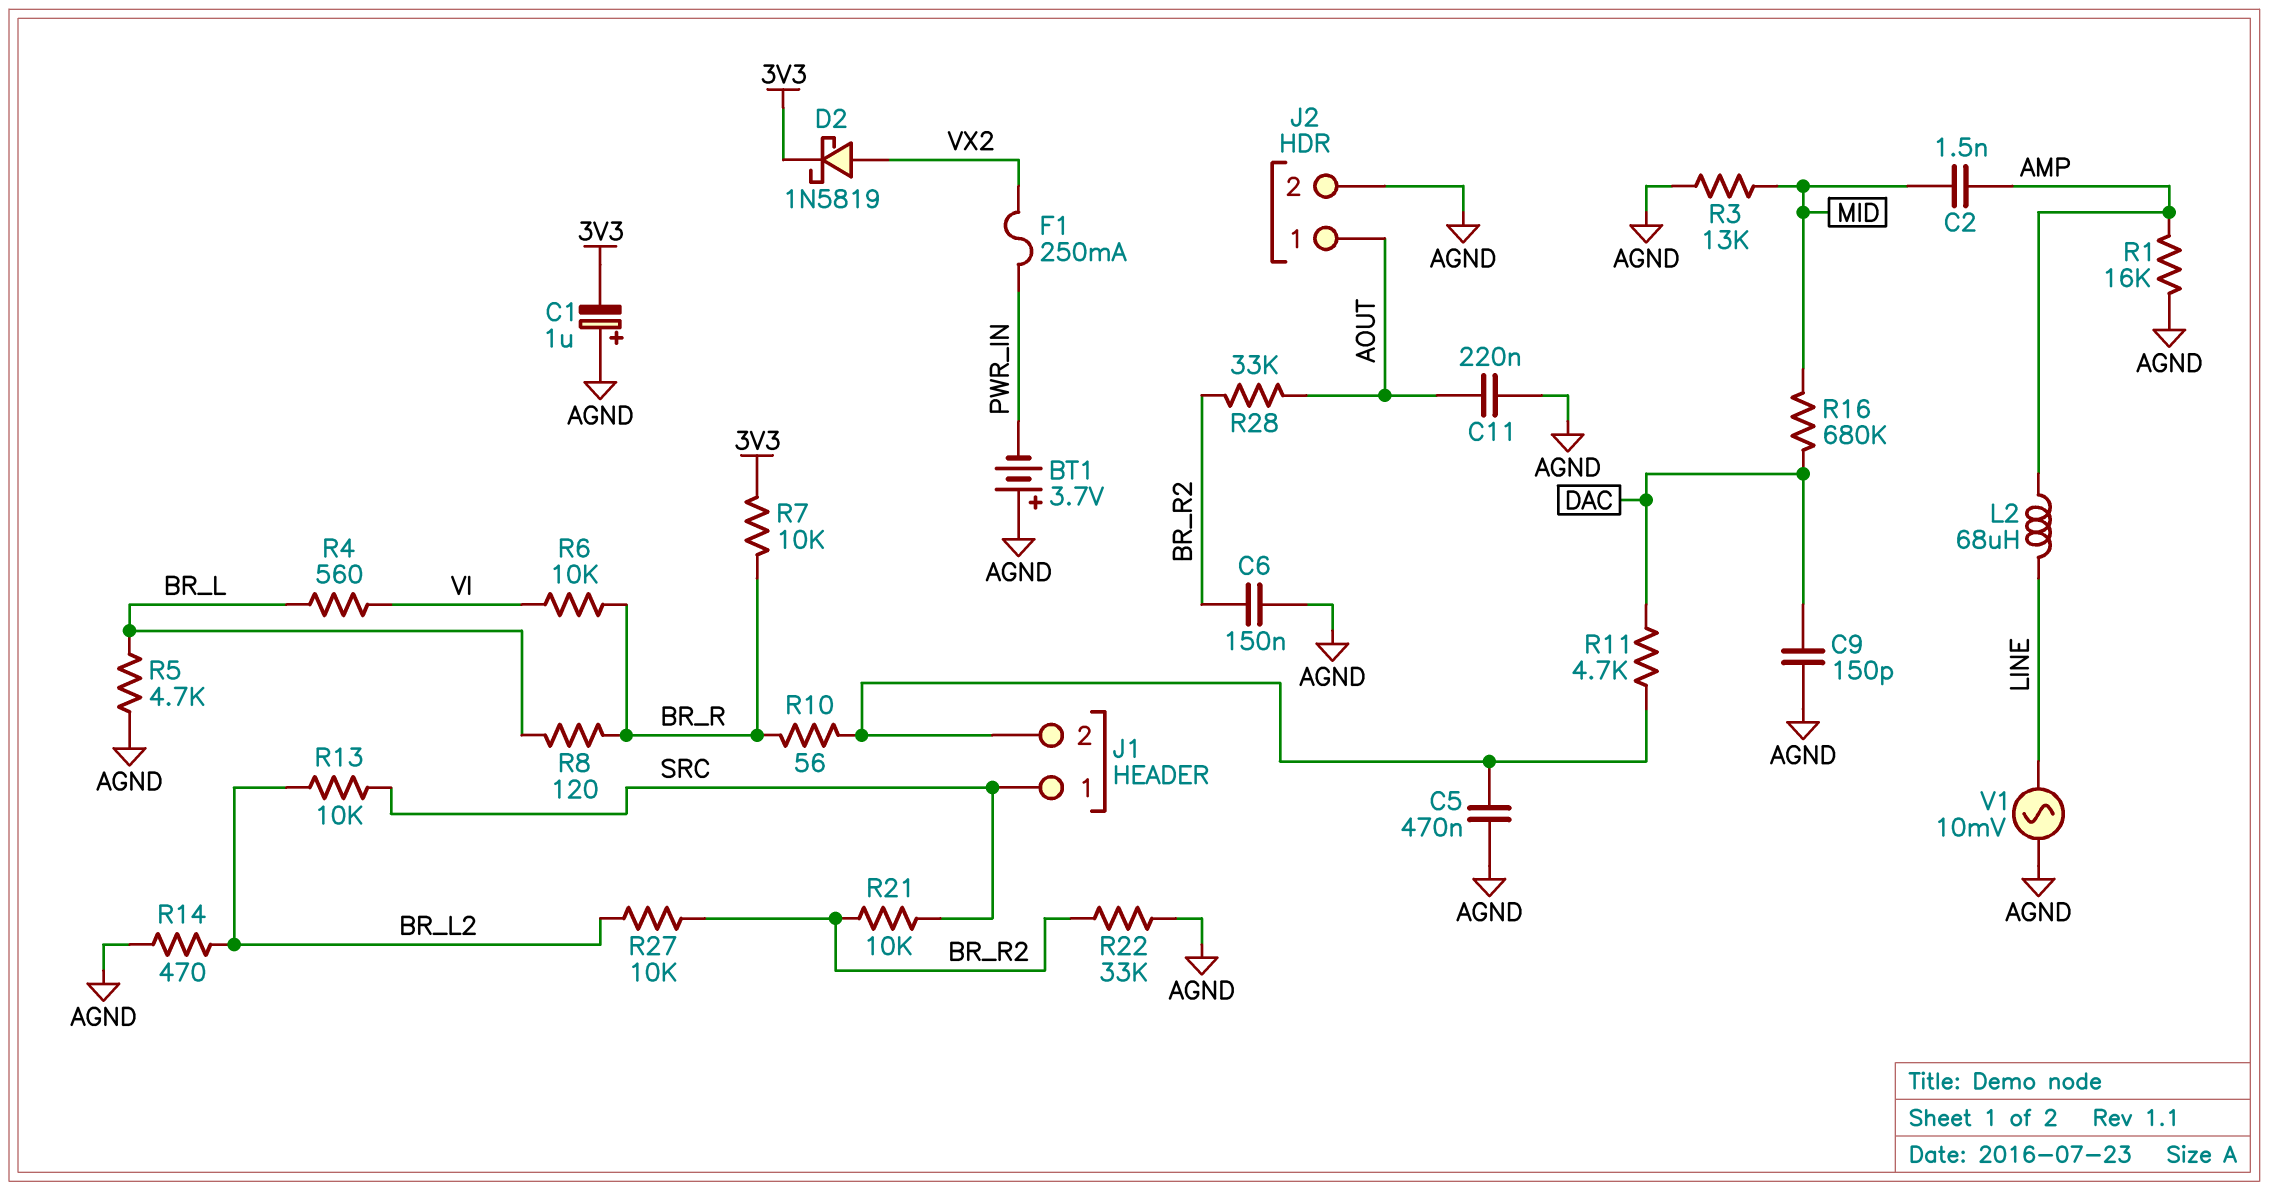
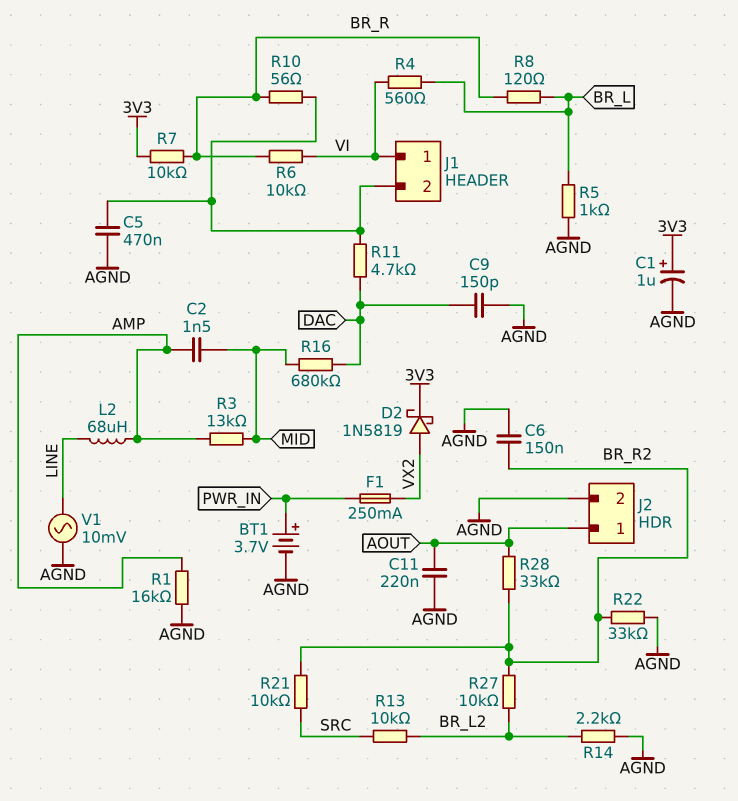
BT1: 3.7V (plus AGND, minus PWR_IN) -> 3.7V (plus PWR_IN, minus AGND)
C1: 1uF (plus AGND, minus 3V3) -> 1uF (plus 3V3, minus AGND)
J1 pin 1: SRC -> VI
R3: 13k (AGND, MID) -> 13k (AMP, MID)
R5: 4.7k (AGND, BR_L) -> 1k (AGND, BR_L)
R14: 470 (AGND, BR_L2) -> 2.2k (AGND, BR_L2)

